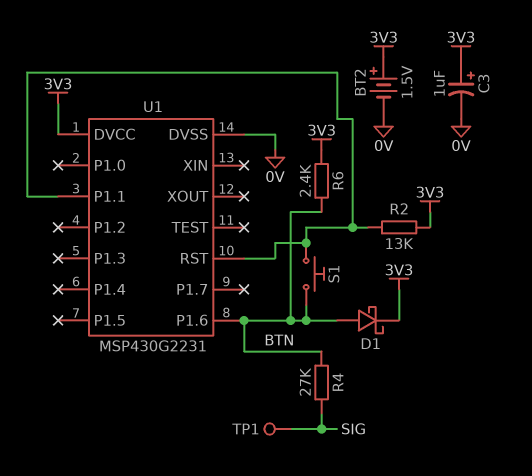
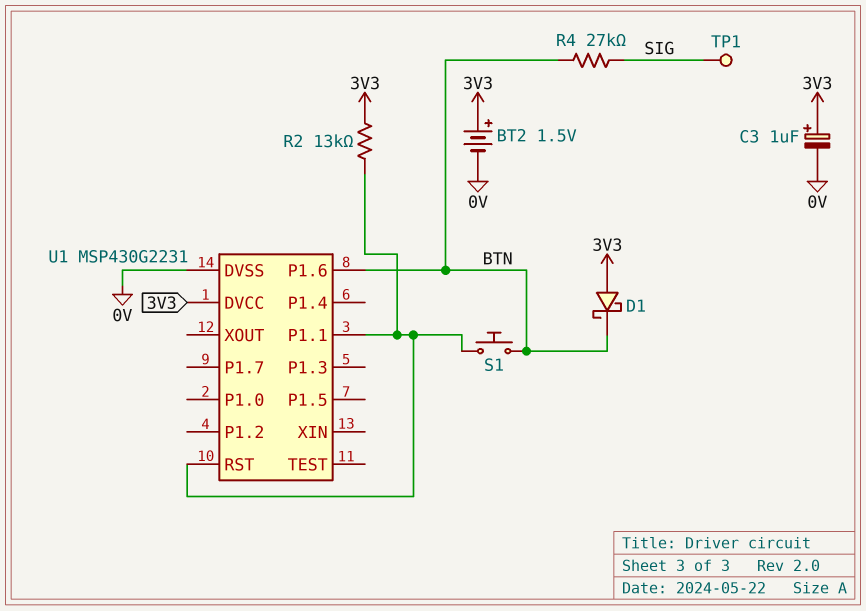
D1: schottky (A BTN, K 3V3) -> schottky (A 3V3, K BTN)
R6: 2.4k (3V3, BTN) -> none

